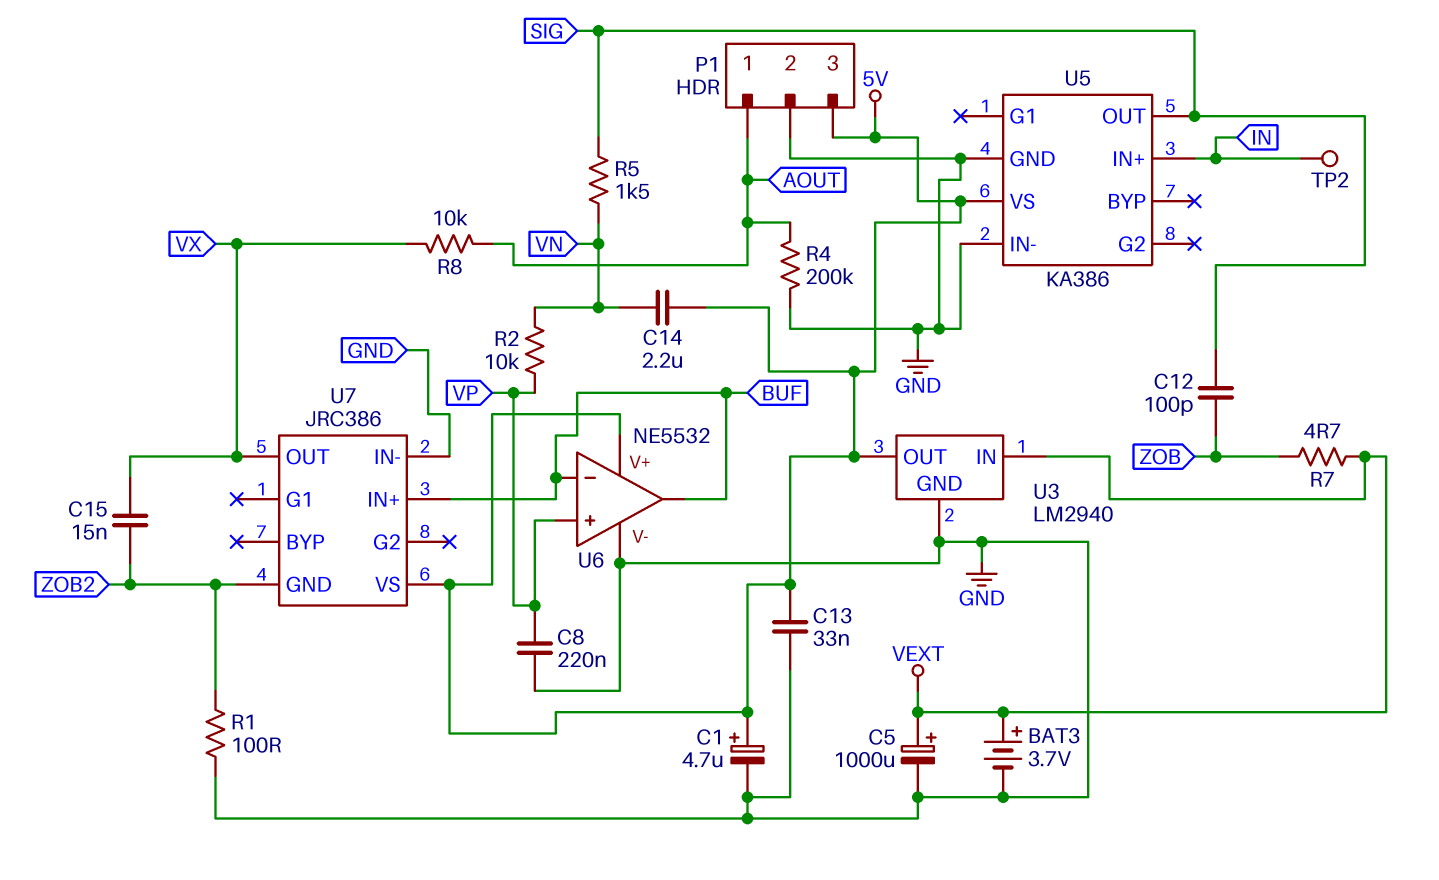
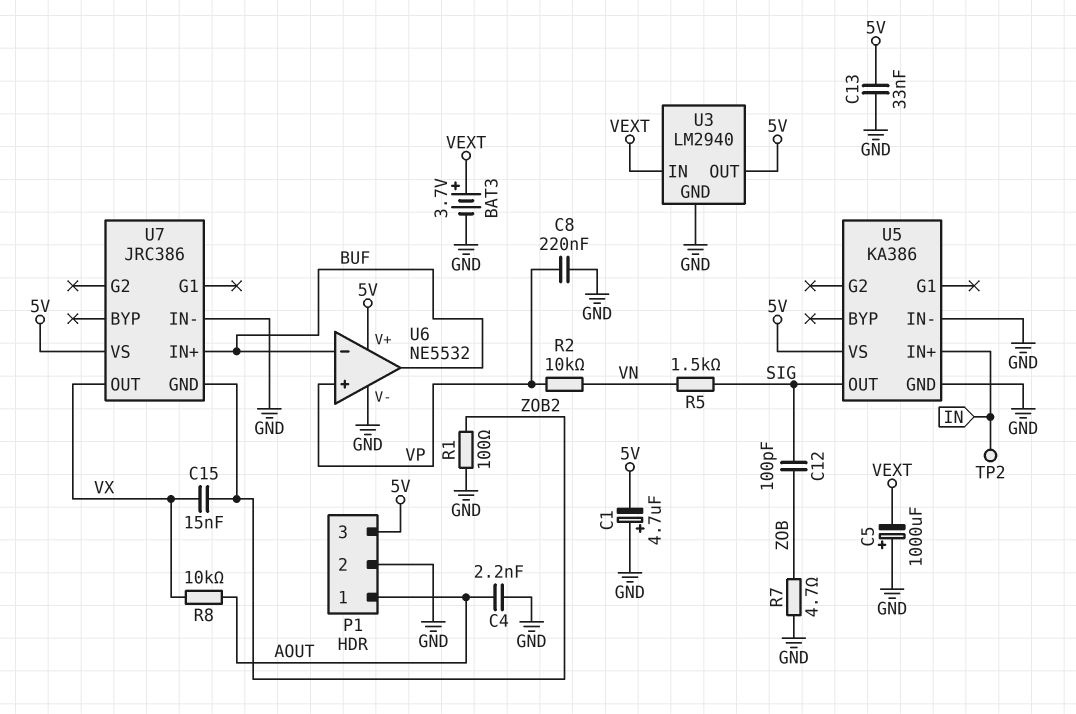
C1: 4.7uF (plus 5V, minus GND) -> 4.7uF (plus GND, minus 5V)
C4: none -> 2.2nF (AOUT, GND)
C5: 1000uF (plus VEXT, minus GND) -> 1000uF (plus GND, minus VEXT)
C14: 2.2uF (5V, VN) -> none
R4: 200k (AOUT, GND) -> none
R7: 4.7 (VEXT, ZOB) -> 4.7 (GND, ZOB)

